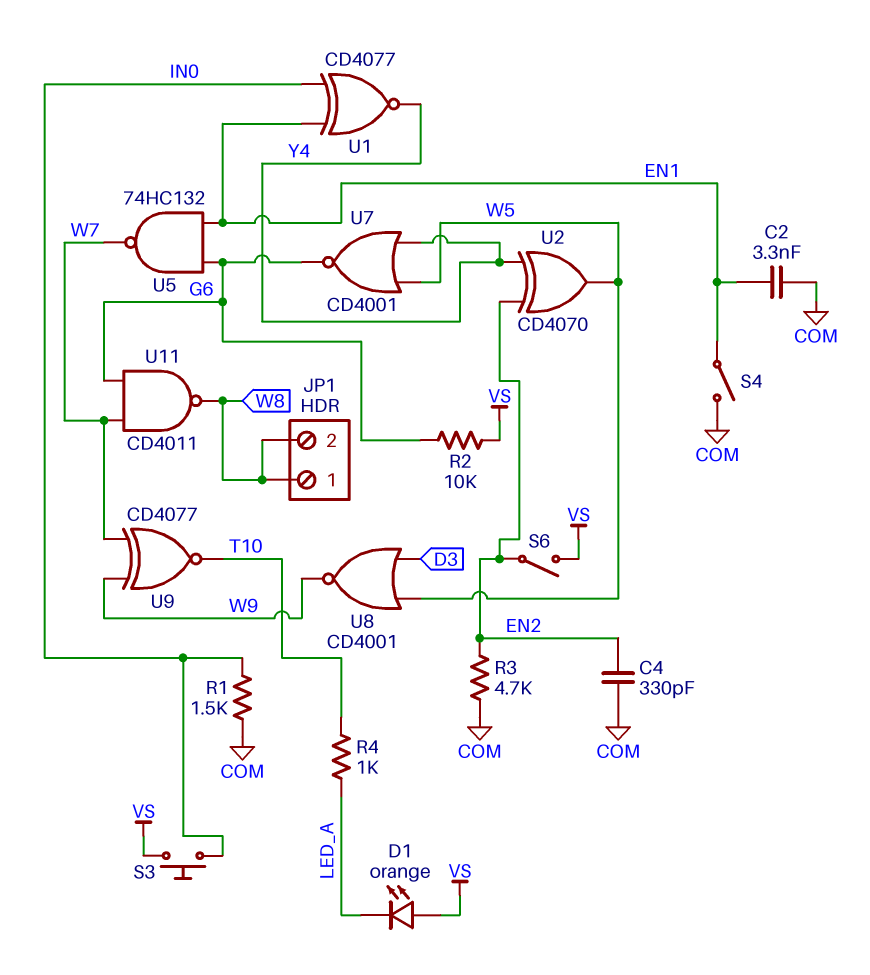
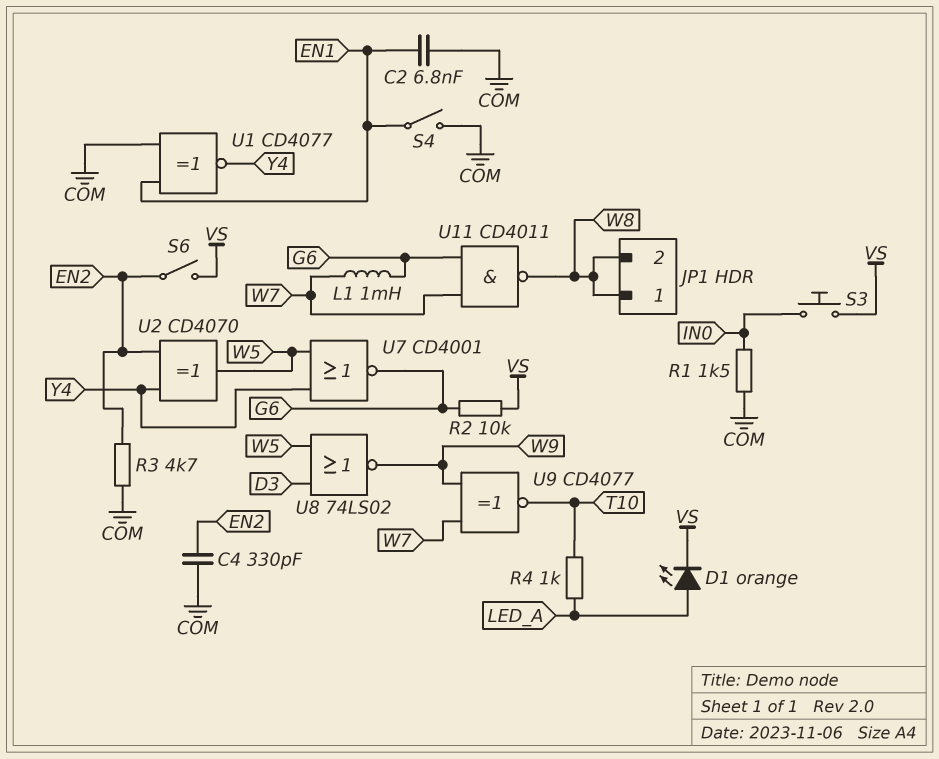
C2: 3.3nF (COM, EN1) -> 6.8nF (COM, EN1)
D1: LED orange (A VS, K LED_A) -> LED orange (A LED_A, K VS)
L1: none -> 1mH (G6, W7)
U1: XNOR CD4077 (in EN1, in IN0, out Y4) -> XNOR CD4077 (in COM, in EN1, out Y4)
U5: NAND 74HC132 (in EN1, in G6, out W7) -> none
U8: NOR CD4001 (in D3, in W5, out W9) -> NOR 74LS02 (in D3, in W5, out W9)

